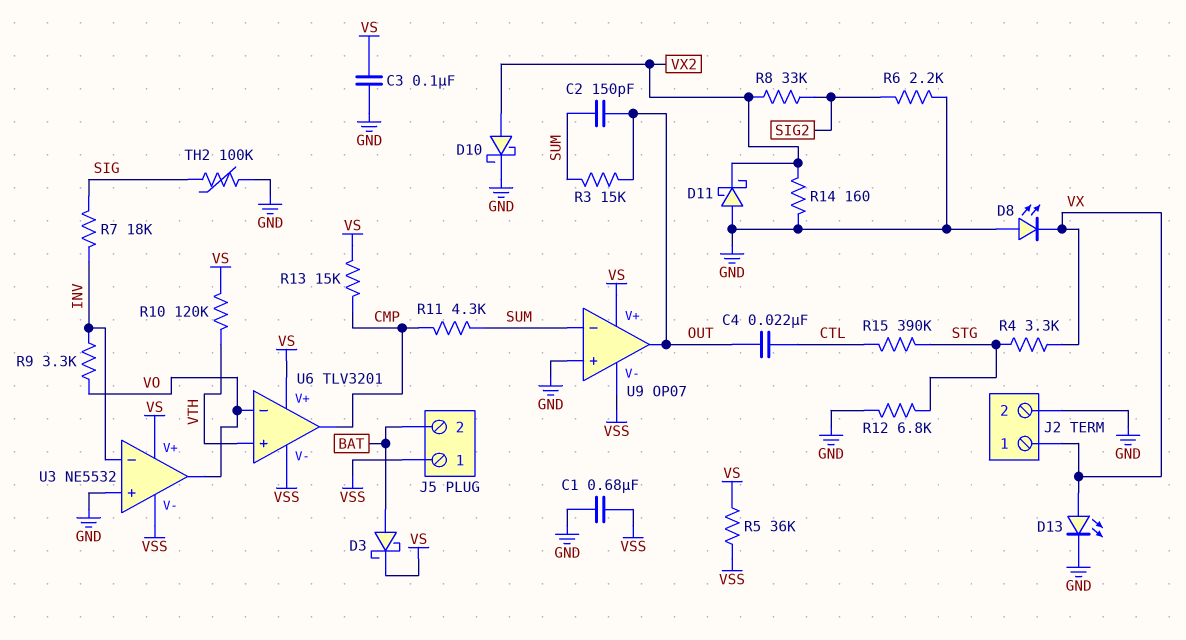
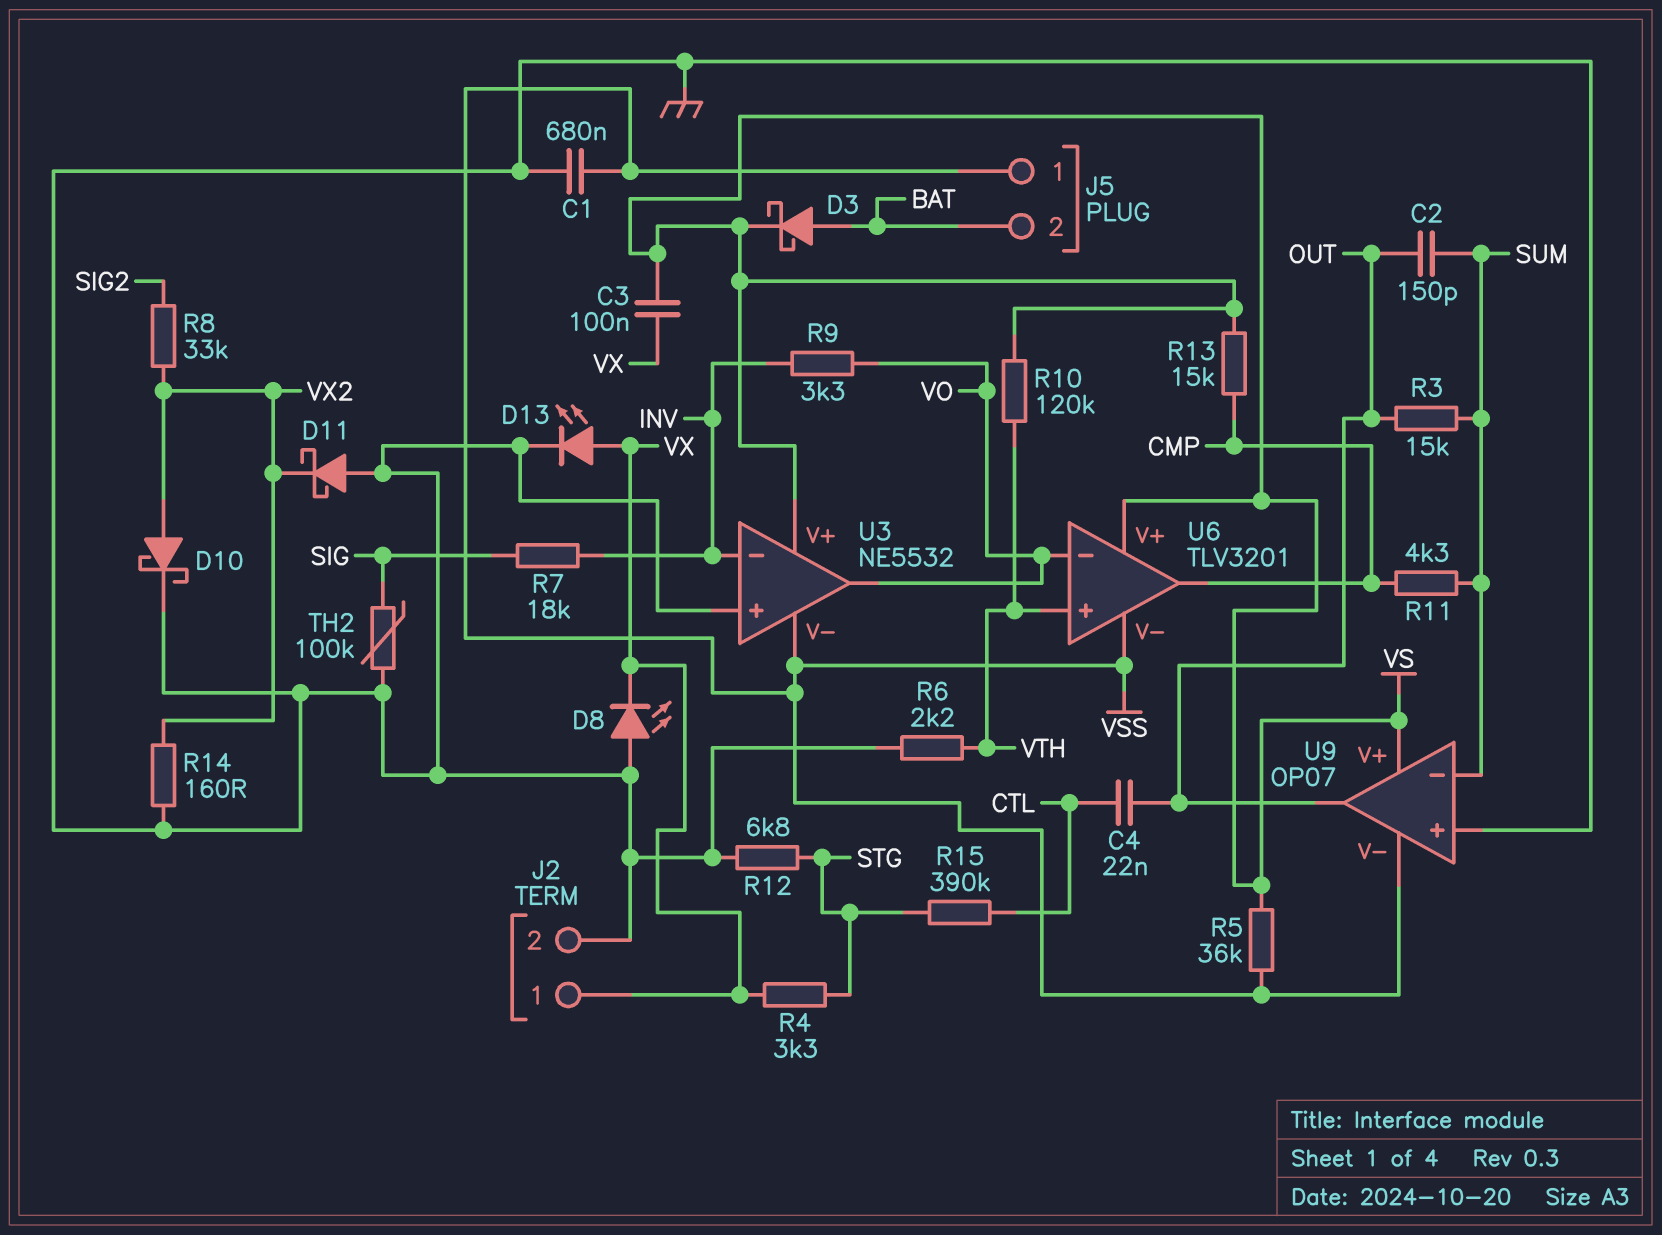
C3: 100nF (GND, VS) -> 100nF (VS, VX)
R6: 2.2k (GND, SIG2) -> 2.2k (GND, VTH)

